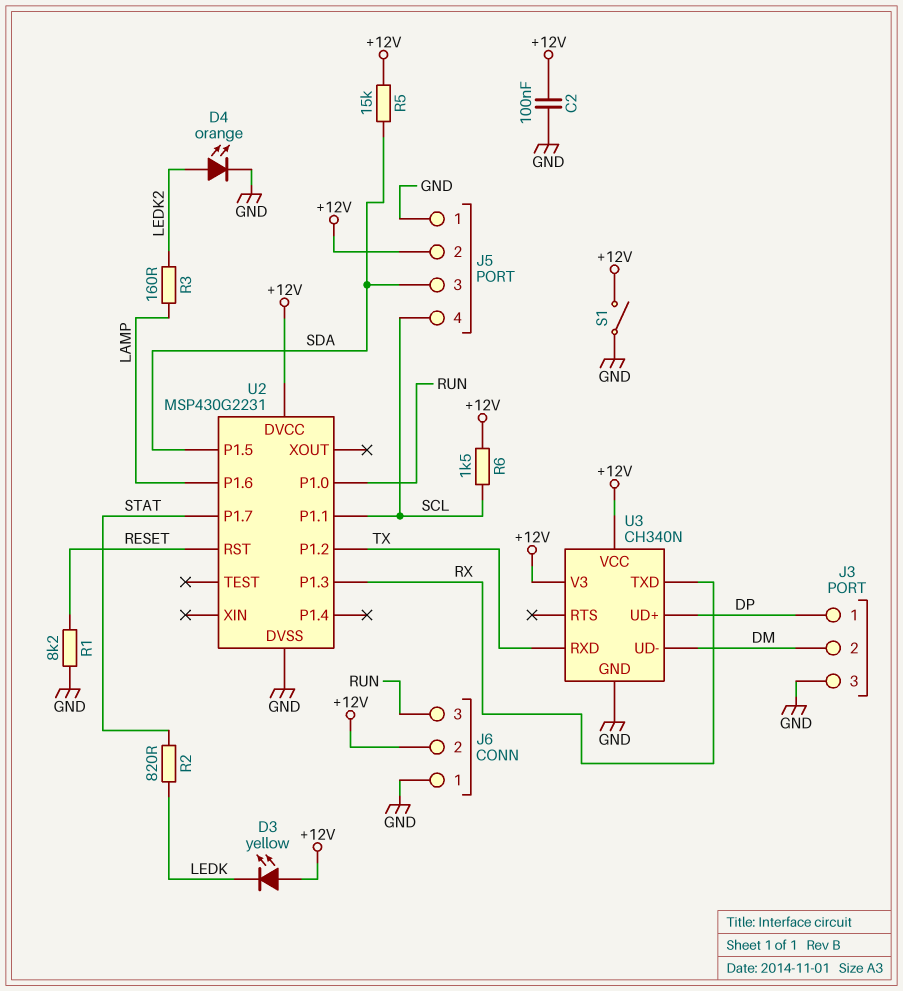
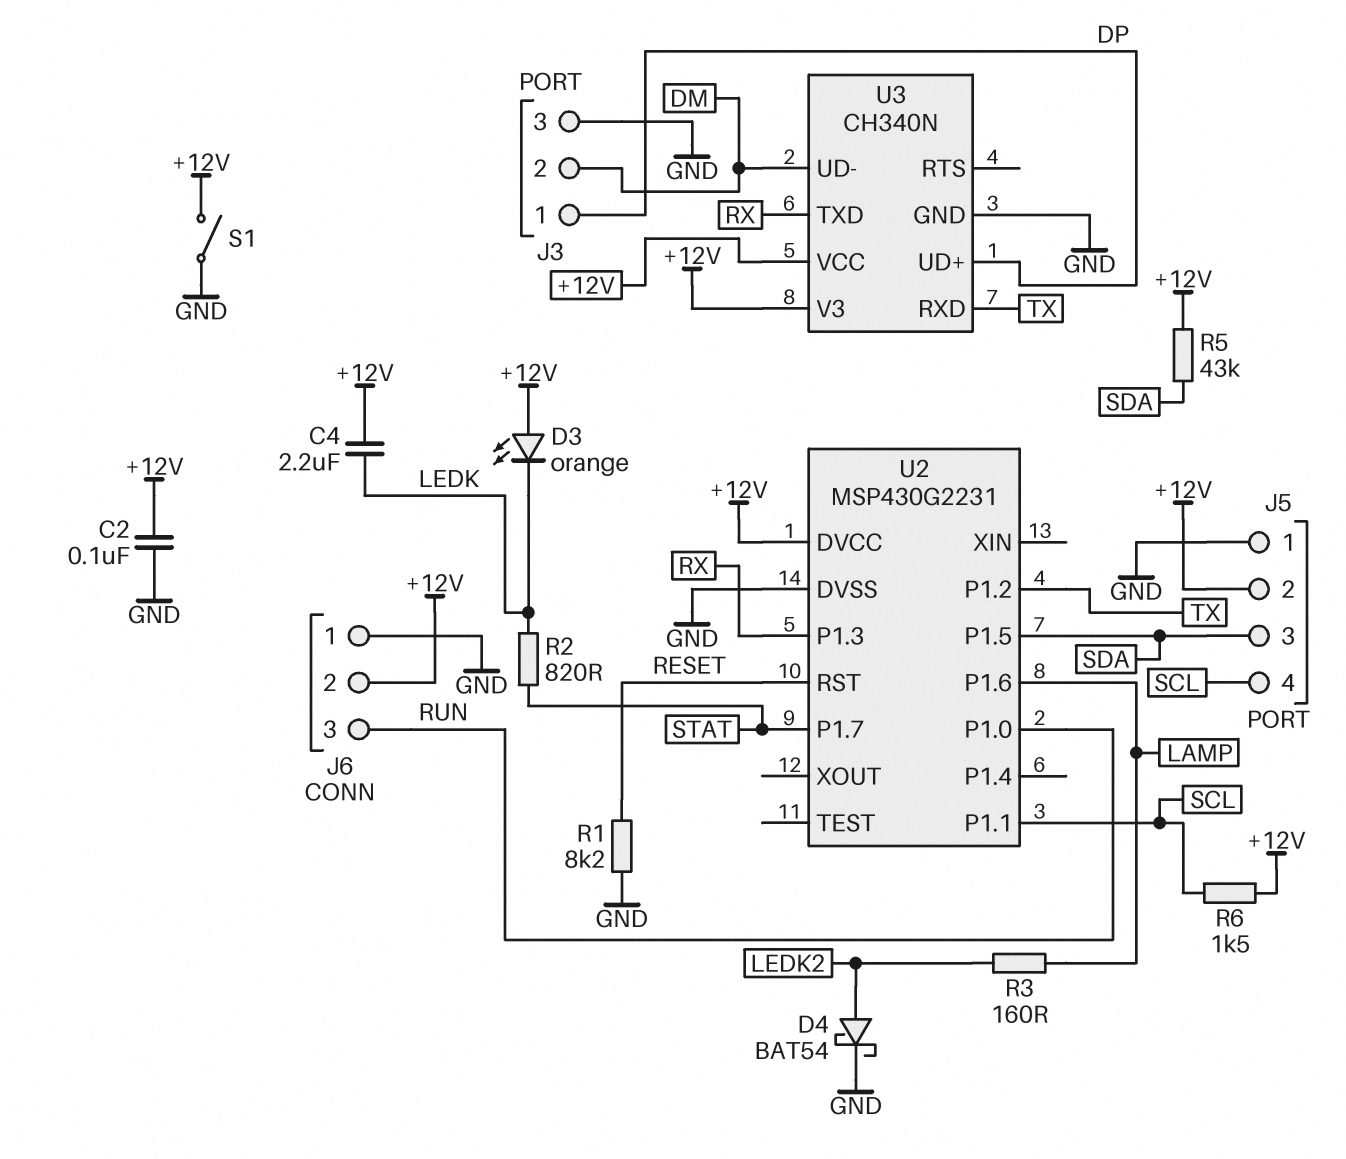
C4: none -> 2.2uF (+12V, LEDK)
D3: LED yellow (A +12V, K LEDK) -> LED orange (A +12V, K LEDK)
D4: LED orange (A LEDK2, K GND) -> schottky BAT54 (A LEDK2, K GND)
R5: 15k (+12V, SDA) -> 43k (+12V, SDA)

